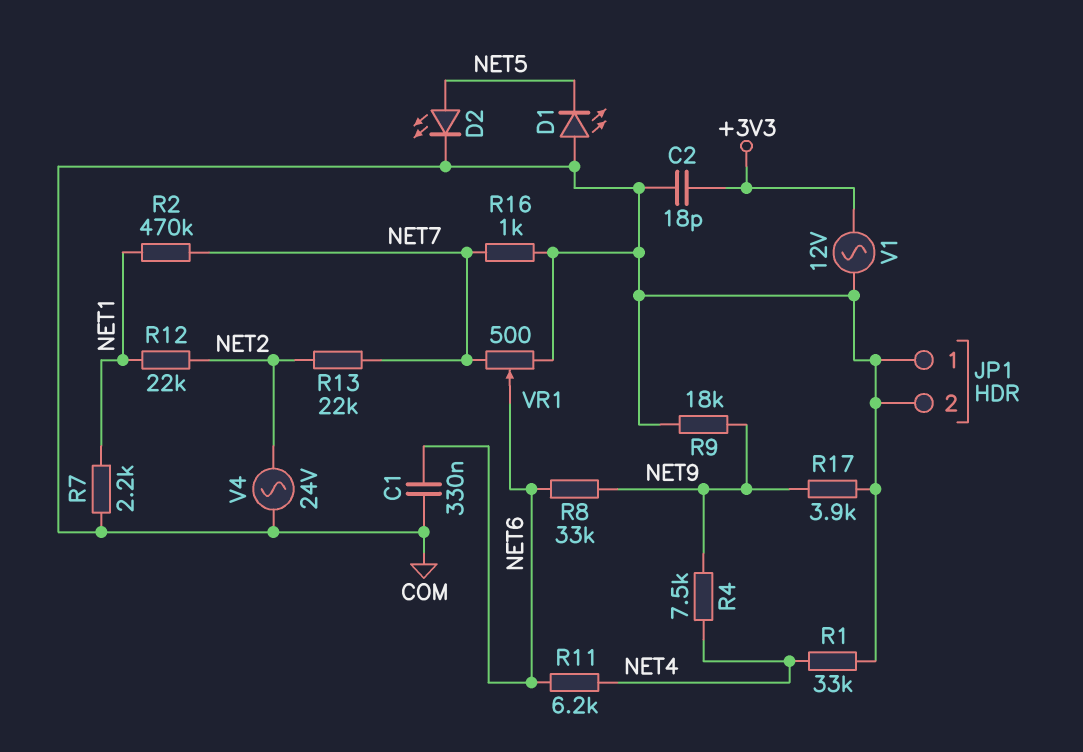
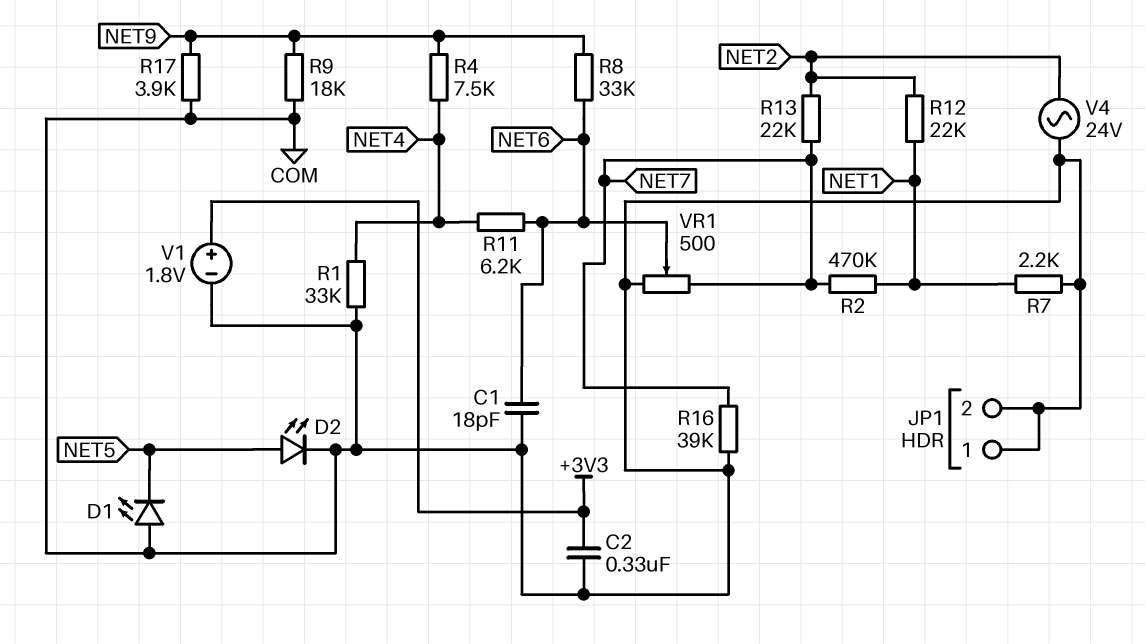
C1: 330nF (COM, NET6) -> 18pF (COM, NET6)
C2: 18pF (+3V3, COM) -> 330nF (+3V3, COM)
R16: 1k (COM, NET7) -> 39k (COM, NET7)
V1: AC 12V (+3V3, COM) -> 1.8V (plus +3V3, minus COM)

